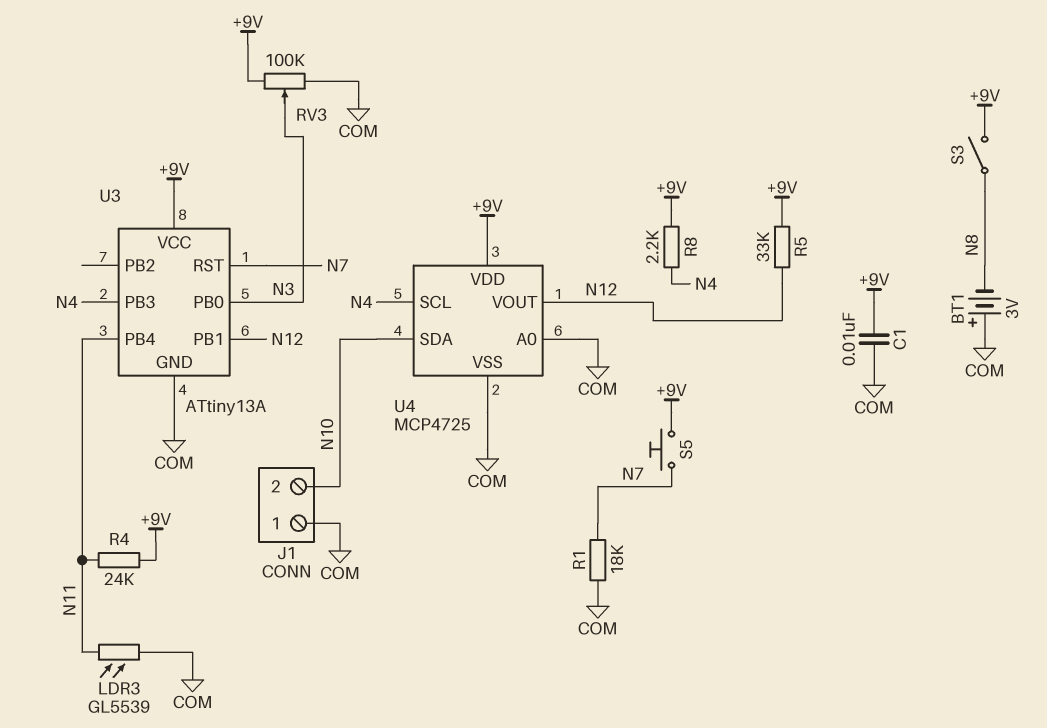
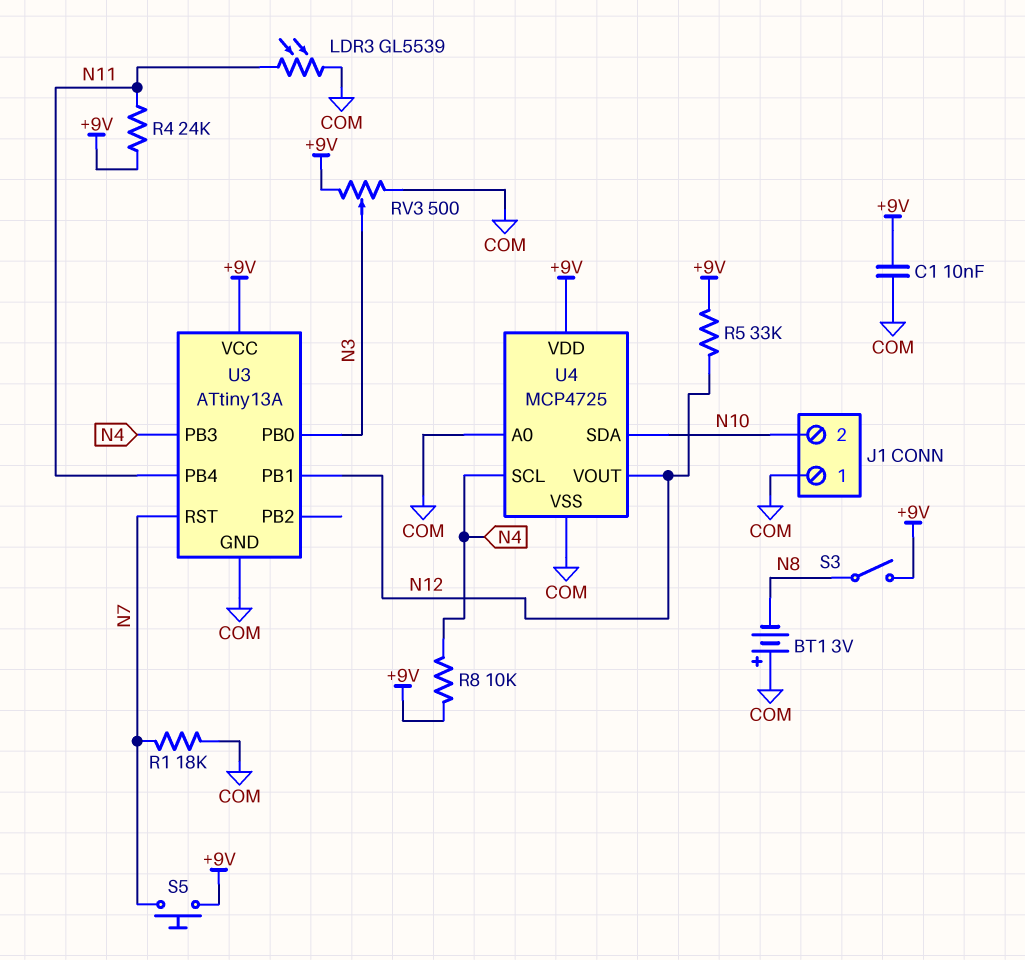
R8: 2.2k (+9V, N4) -> 10k (+9V, N4)
RV3: 100k (+9V, COM, wiper N3) -> 500 (+9V, COM, wiper N3)

